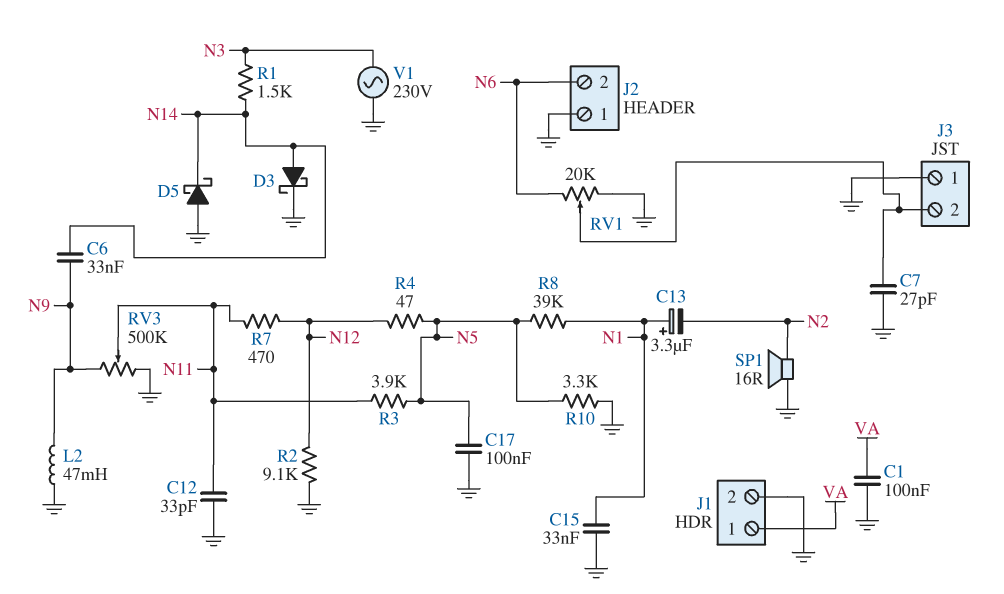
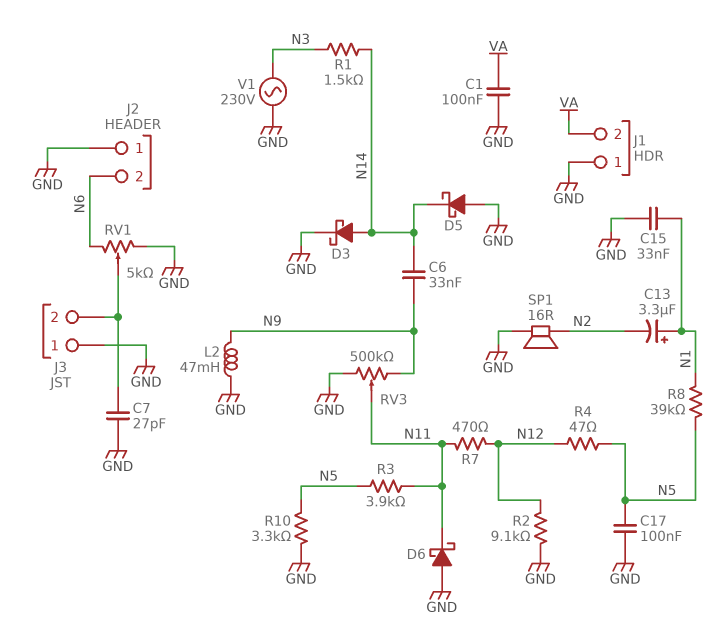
C12: 33pF (GND, N11) -> none
D6: none -> schottky (A GND, K N11)
J1 pin 1: VA -> GND
J1 pin 2: GND -> VA
RV1: 20k (GND, N6, wiper J3/2) -> 5k (GND, N6, wiper J3/2)

